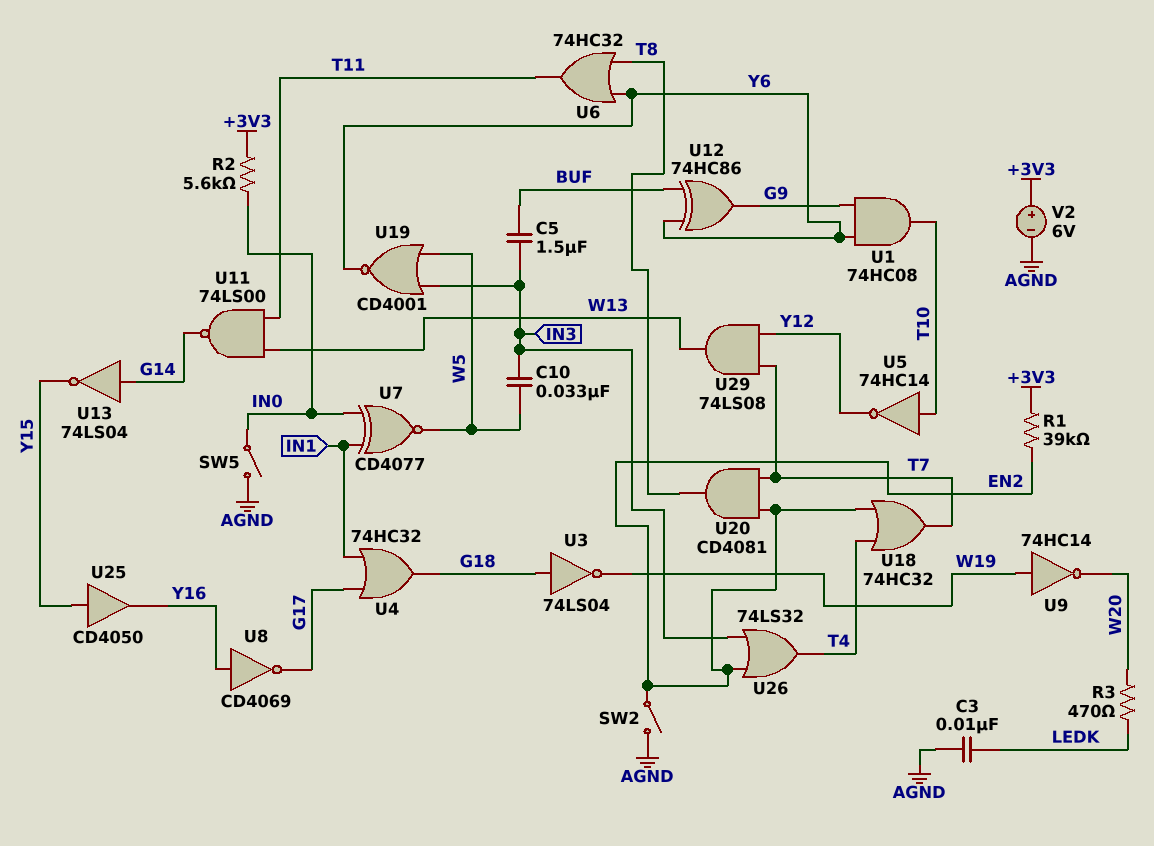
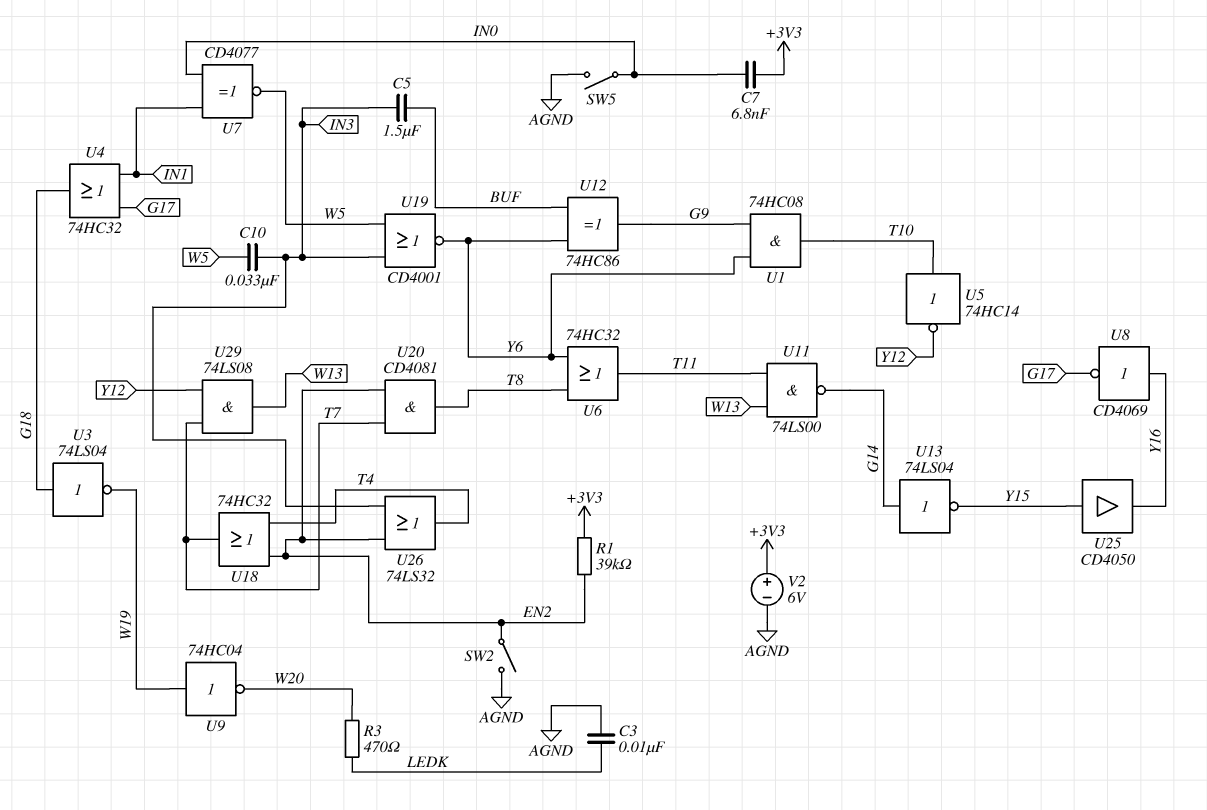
C7: none -> 6.8nF (+3V3, IN0)
R2: 5.6k (+3V3, IN0) -> none
U9: NOT 74HC14 (in W19, out W20) -> NOT 74HC04 (in W19, out W20)

